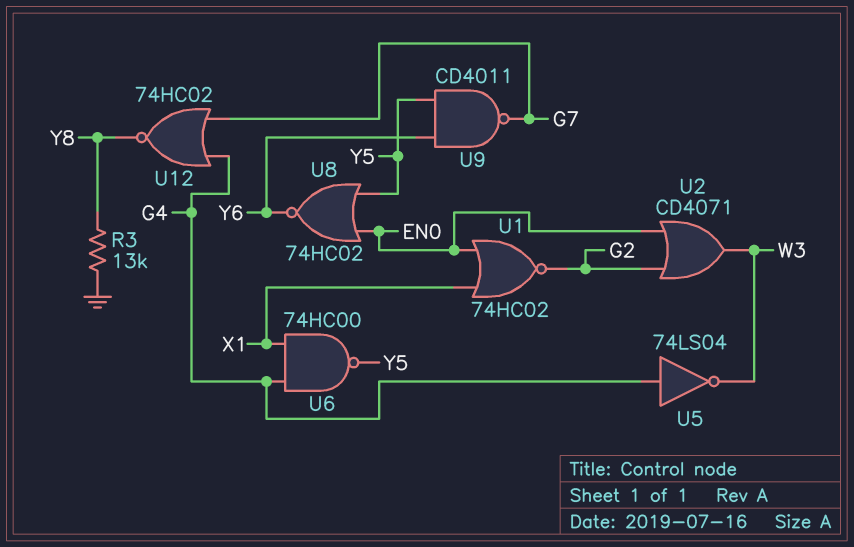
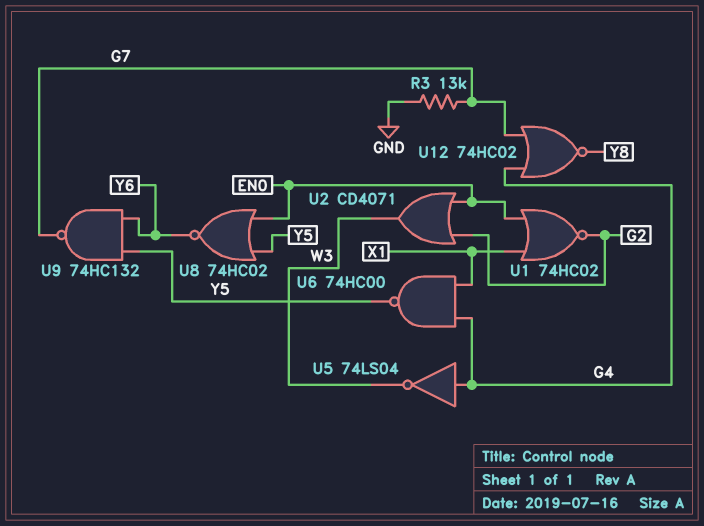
R3: 13k (GND, Y8) -> 13k (G7, GND)
U9: NAND CD4011 (in Y5, in Y6, out G7) -> NAND 74HC132 (in Y5, in Y6, out G7)

